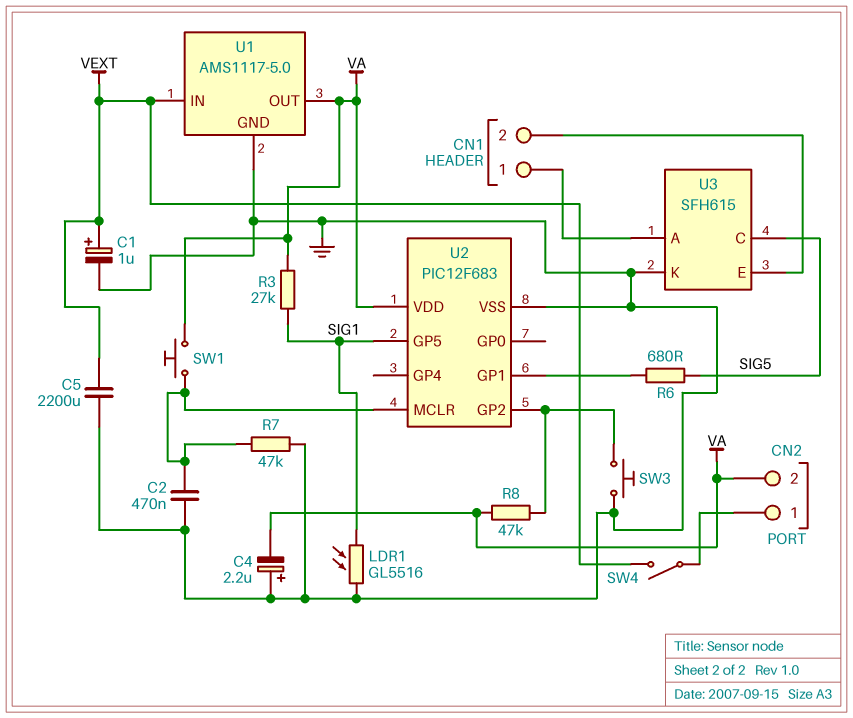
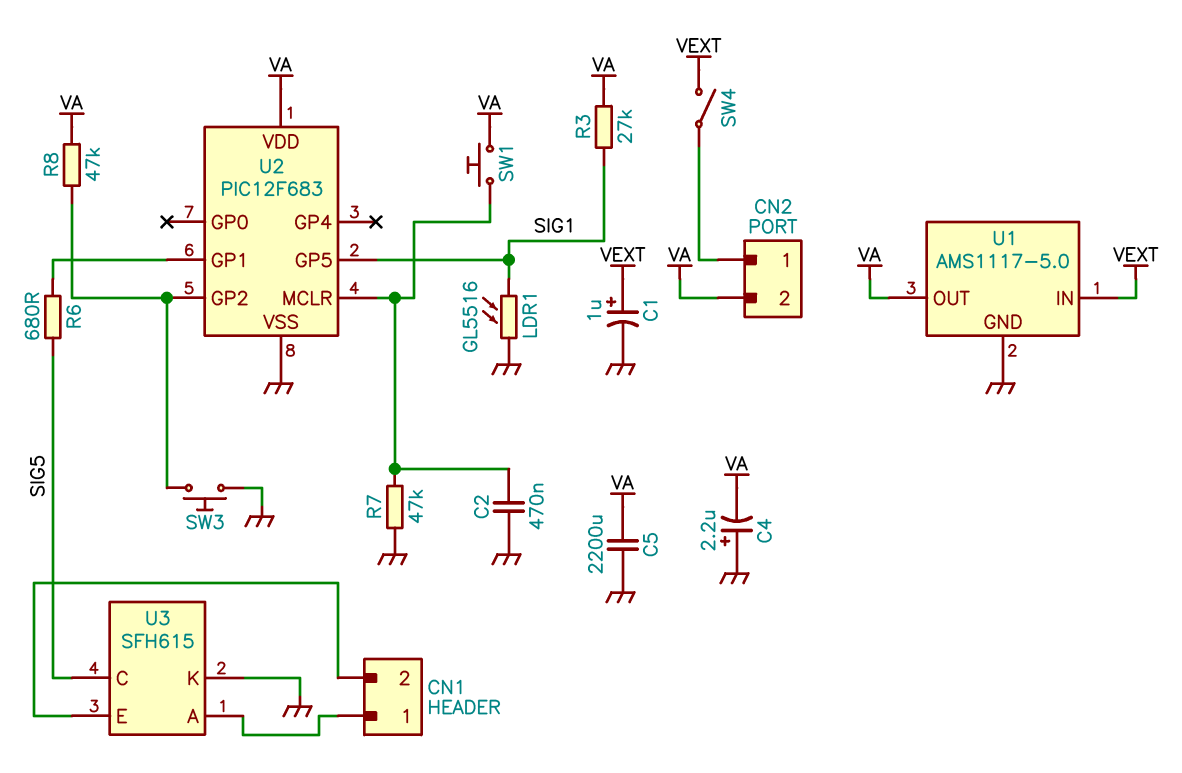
C5: 2200uF (GND, VEXT) -> 2200uF (GND, VA)

